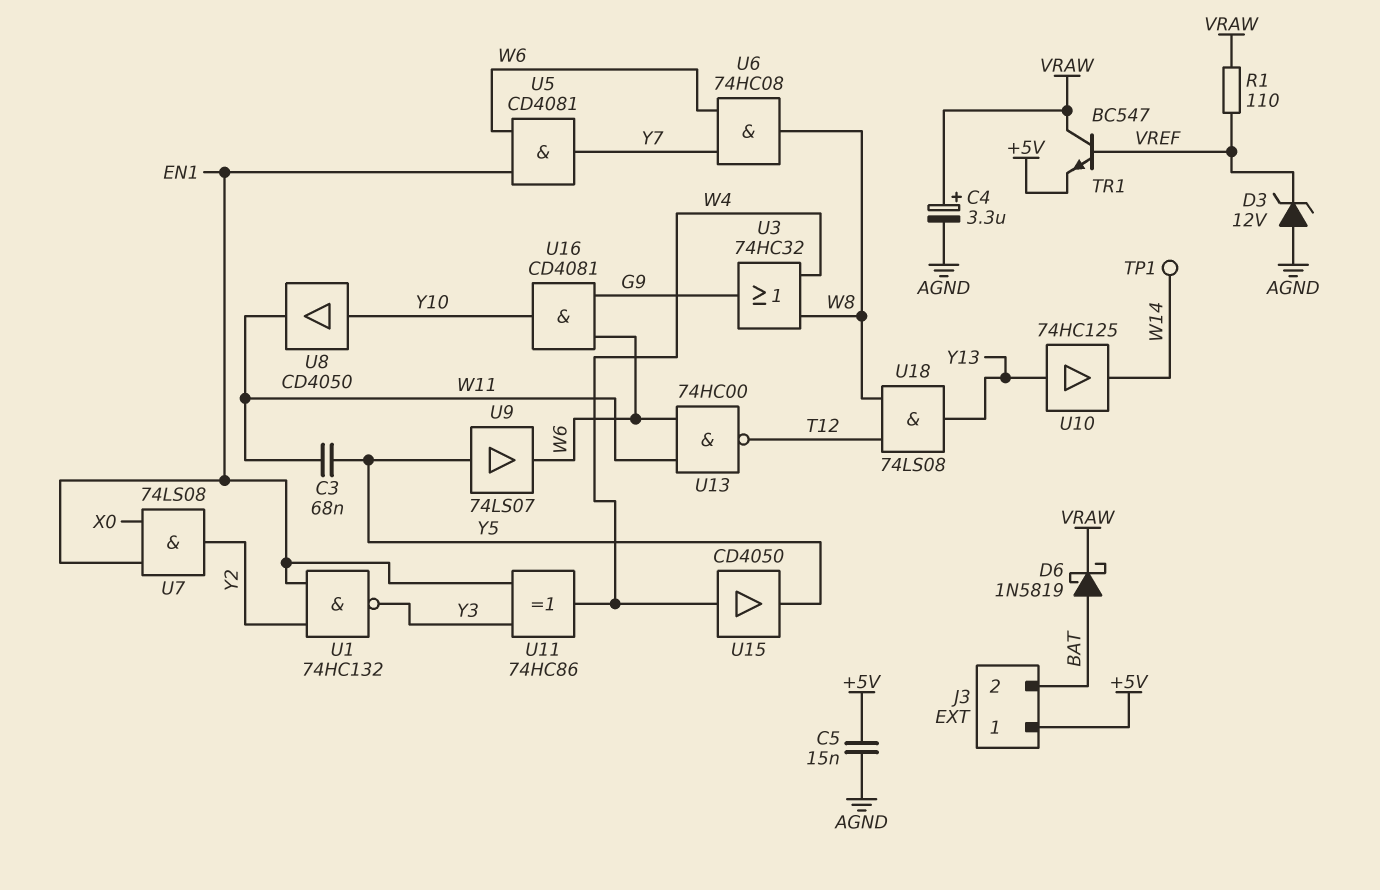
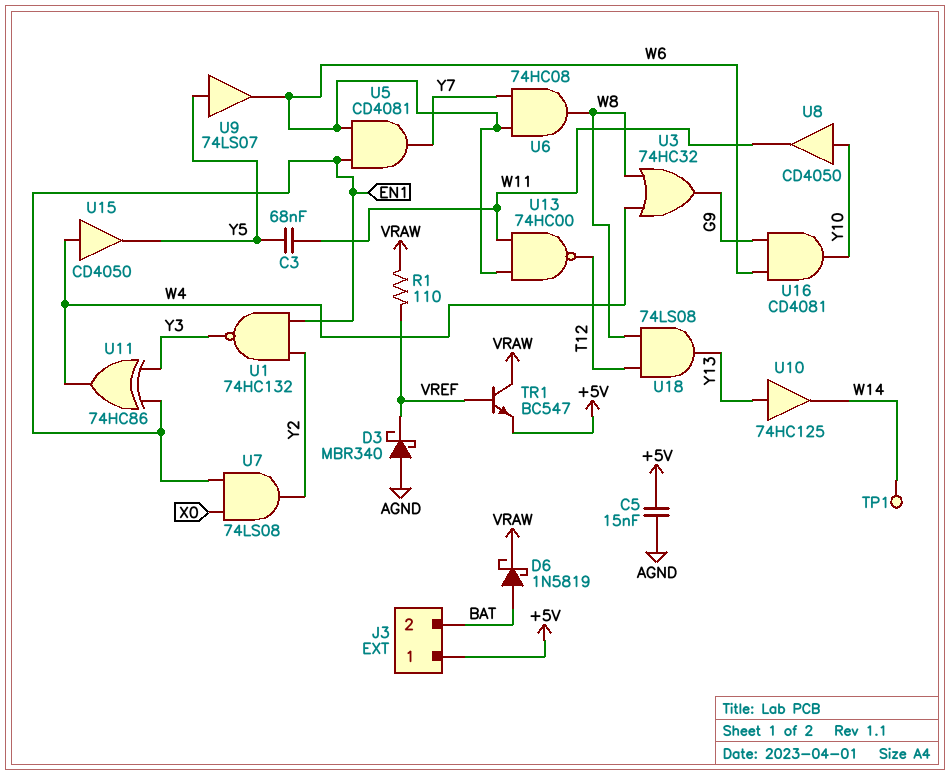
C4: 3.3uF (plus VRAW, minus AGND) -> none
D3: zener 12V (A AGND, K VREF) -> schottky MBR340 (A AGND, K VREF)

